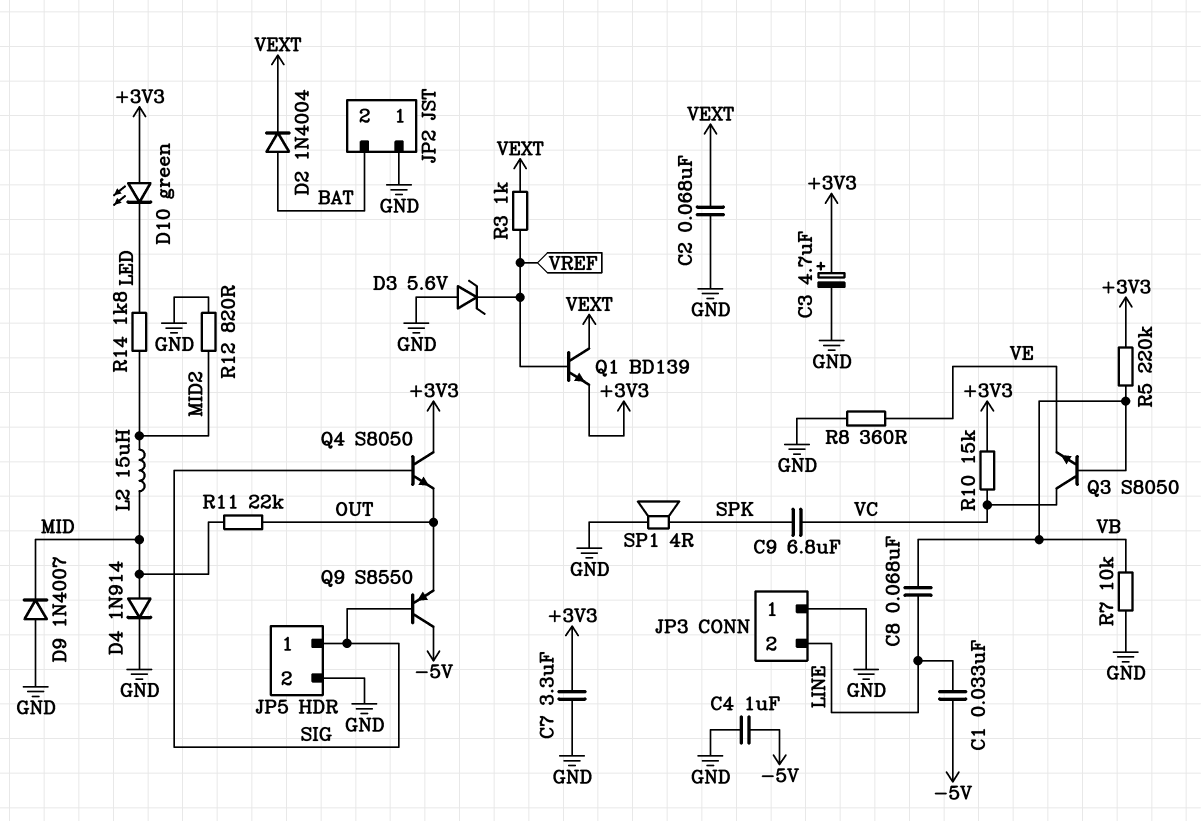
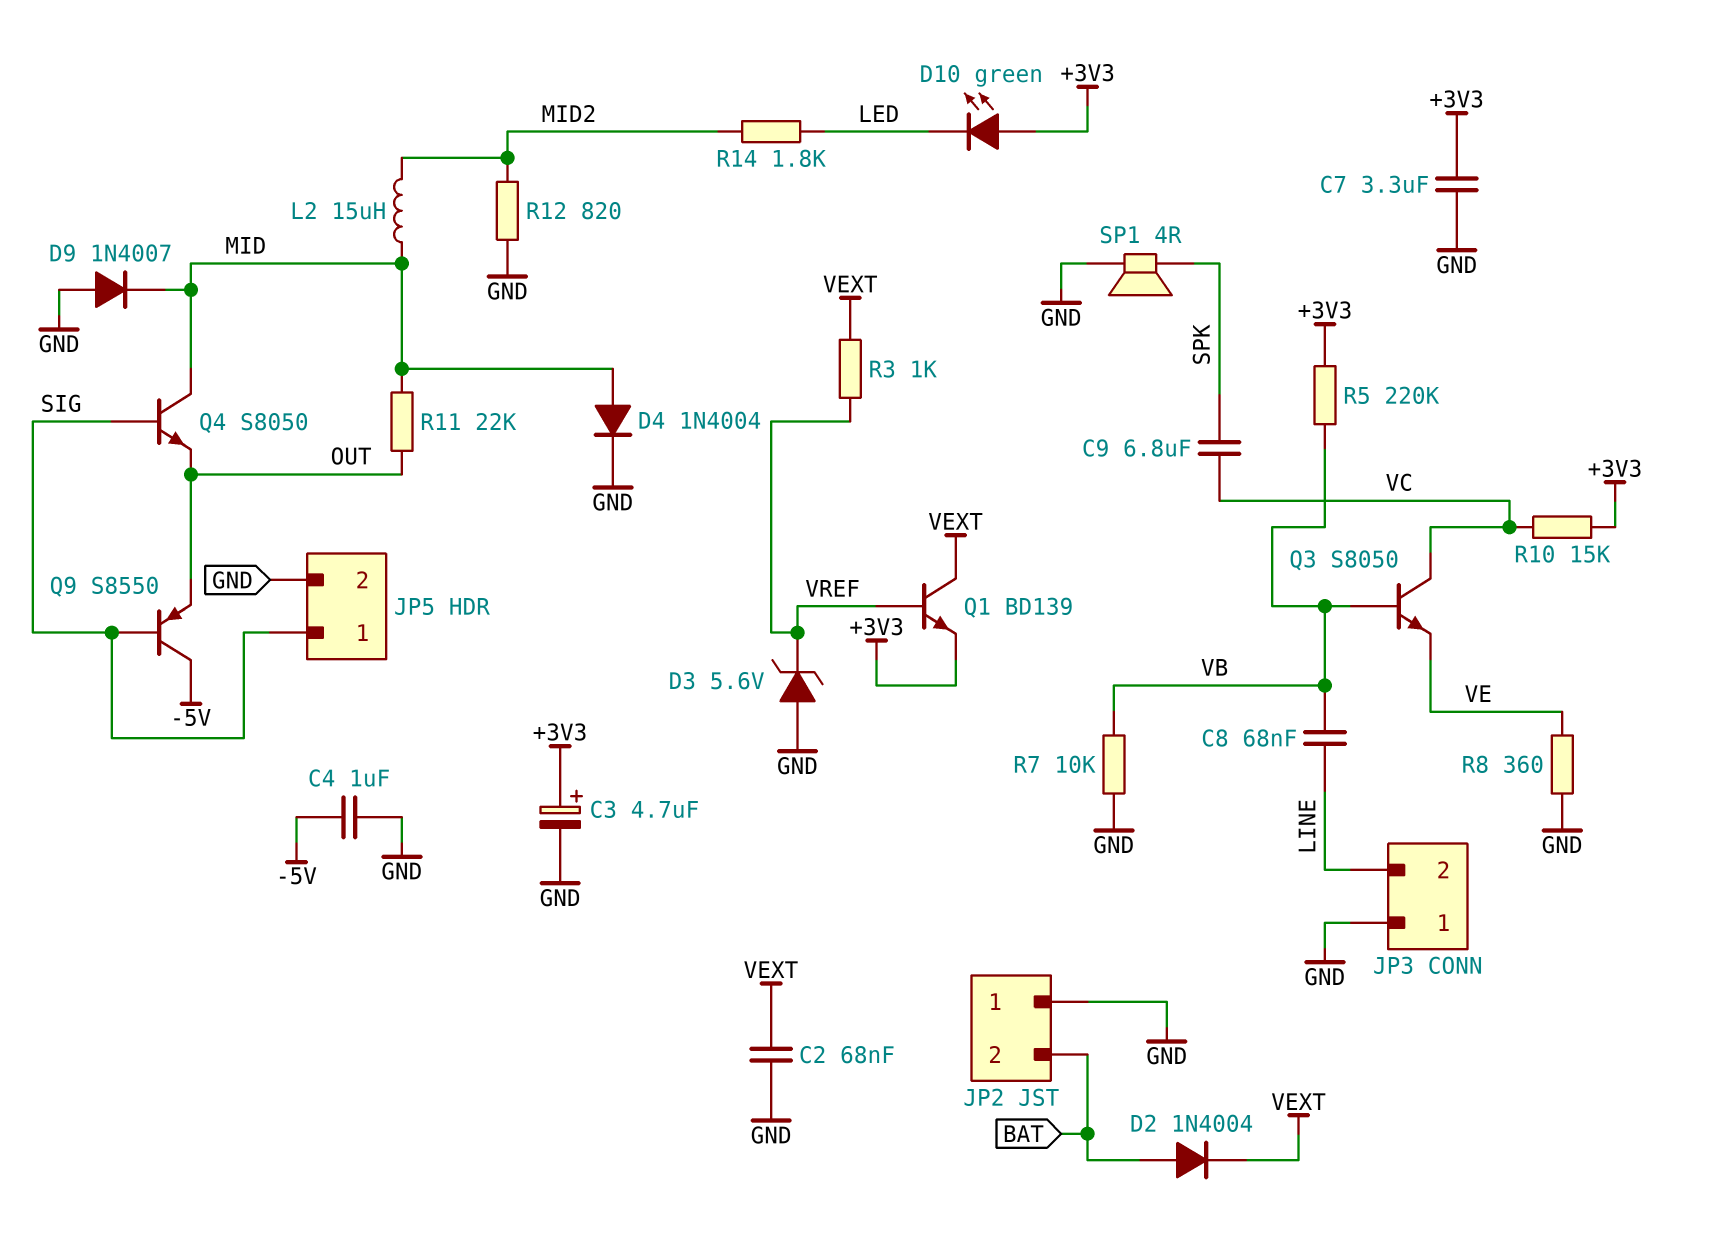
C1: 33nF (-5V, LINE) -> none
D4: diode 1N914 (A MID, K GND) -> diode 1N4004 (A MID, K GND)
Q4: NPN S8050 (B SIG, C +3V3, E OUT) -> NPN S8050 (B SIG, C MID, E OUT)

